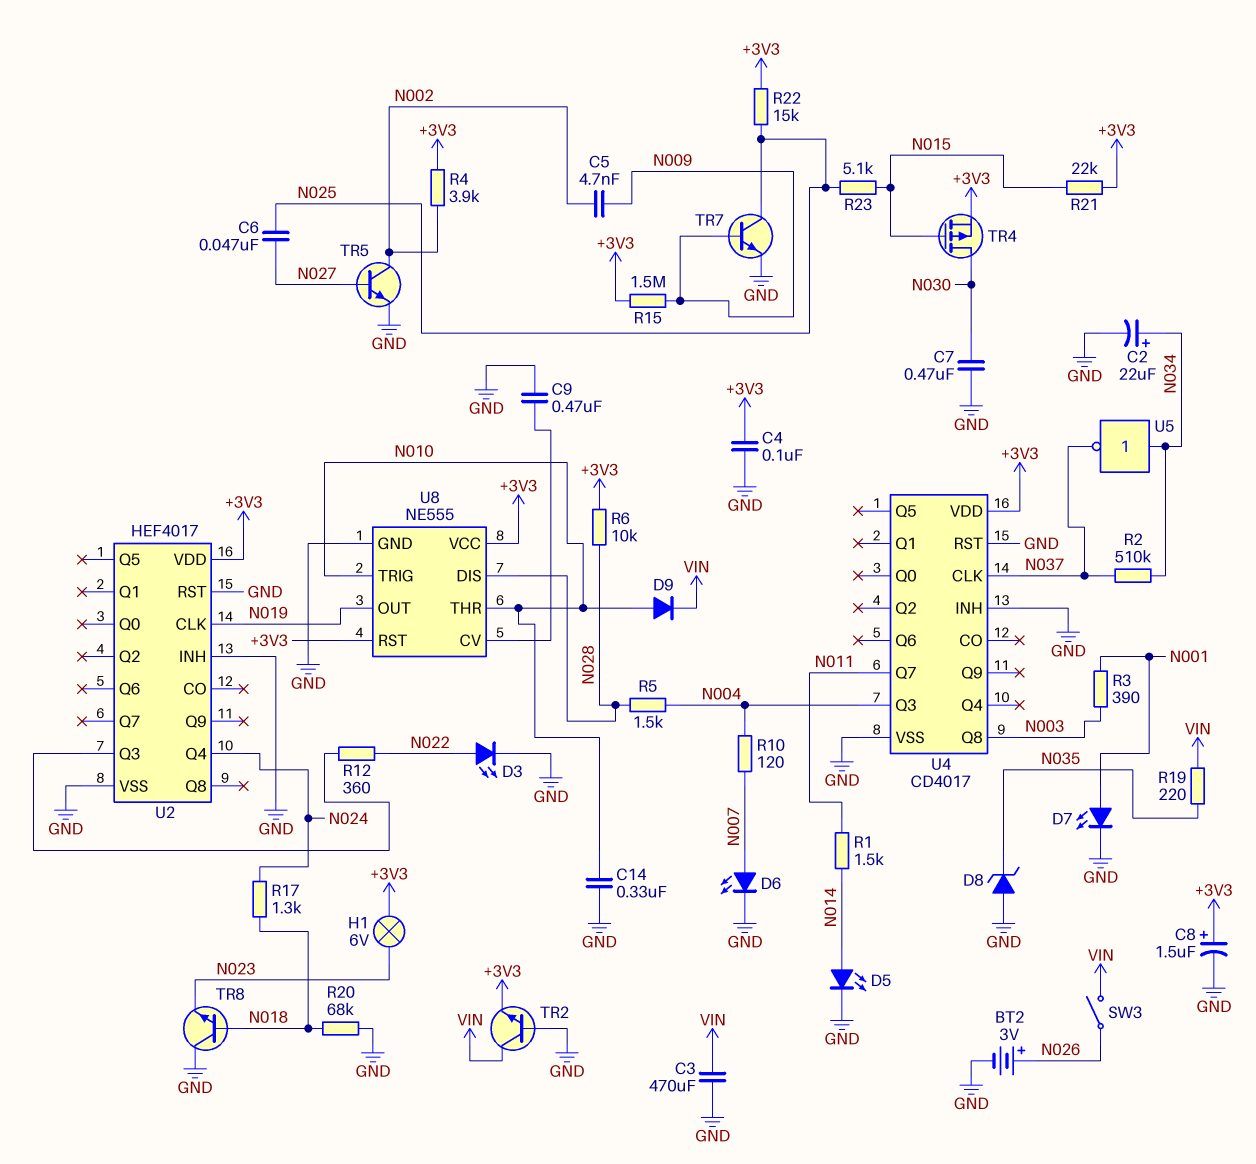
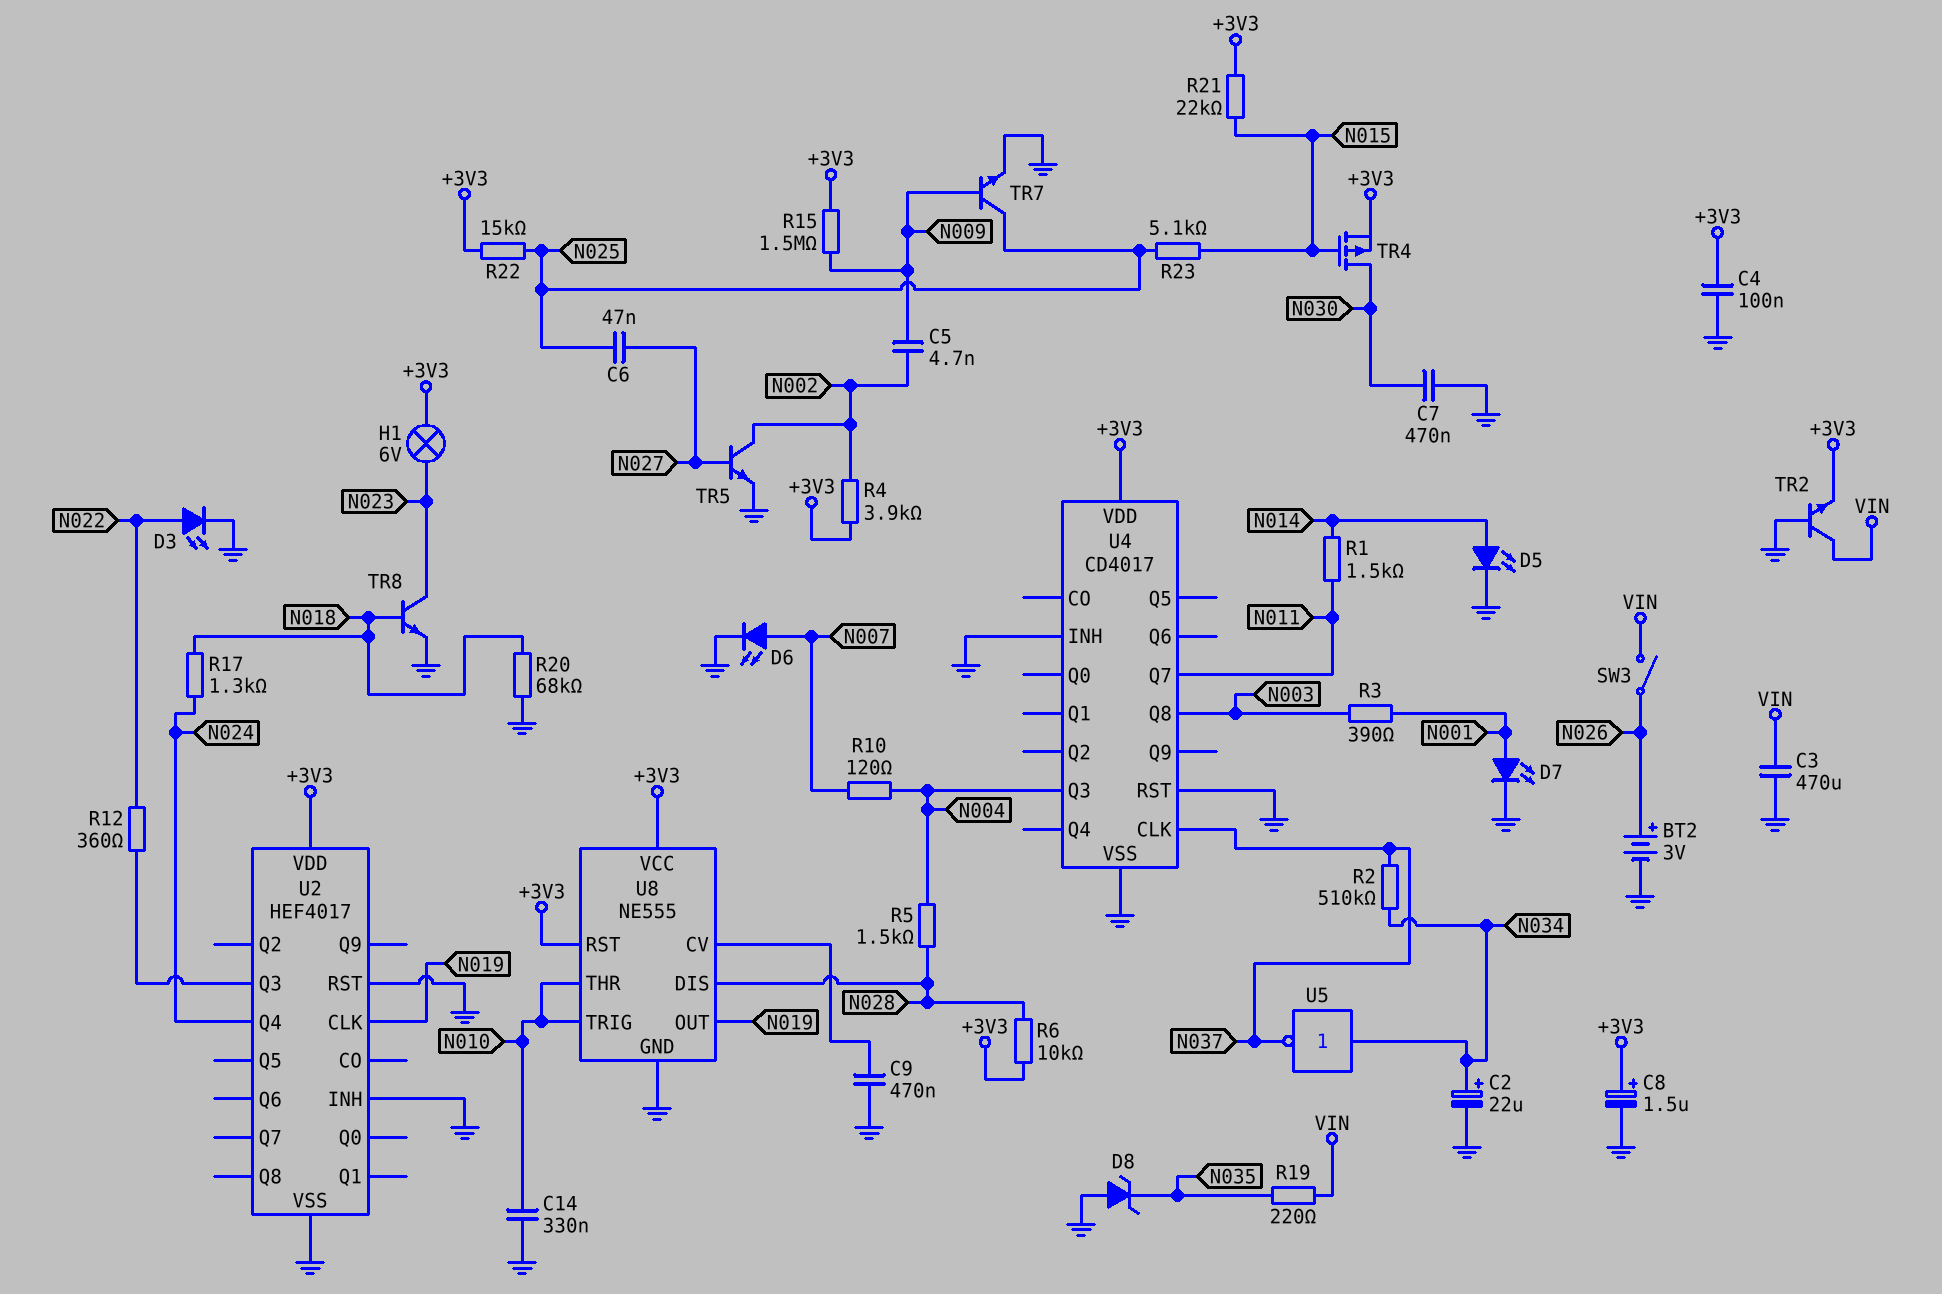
D9: diode (A N010, K VIN) -> none
TR8: NPN (B N018, C GND, E N023) -> NPN (B N018, C N023, E GND)

